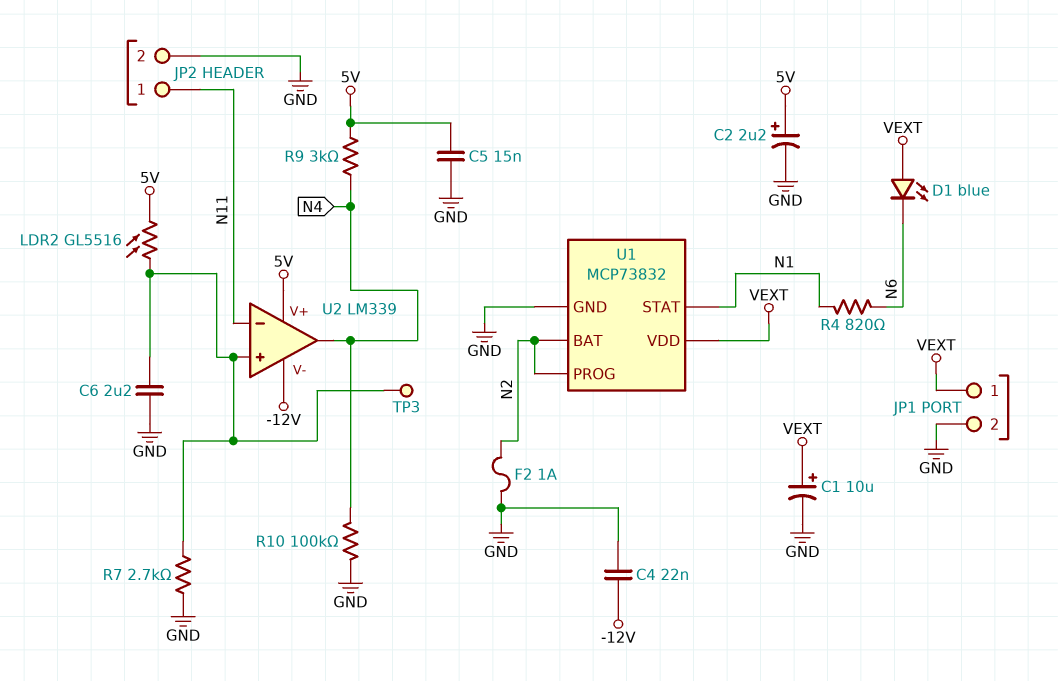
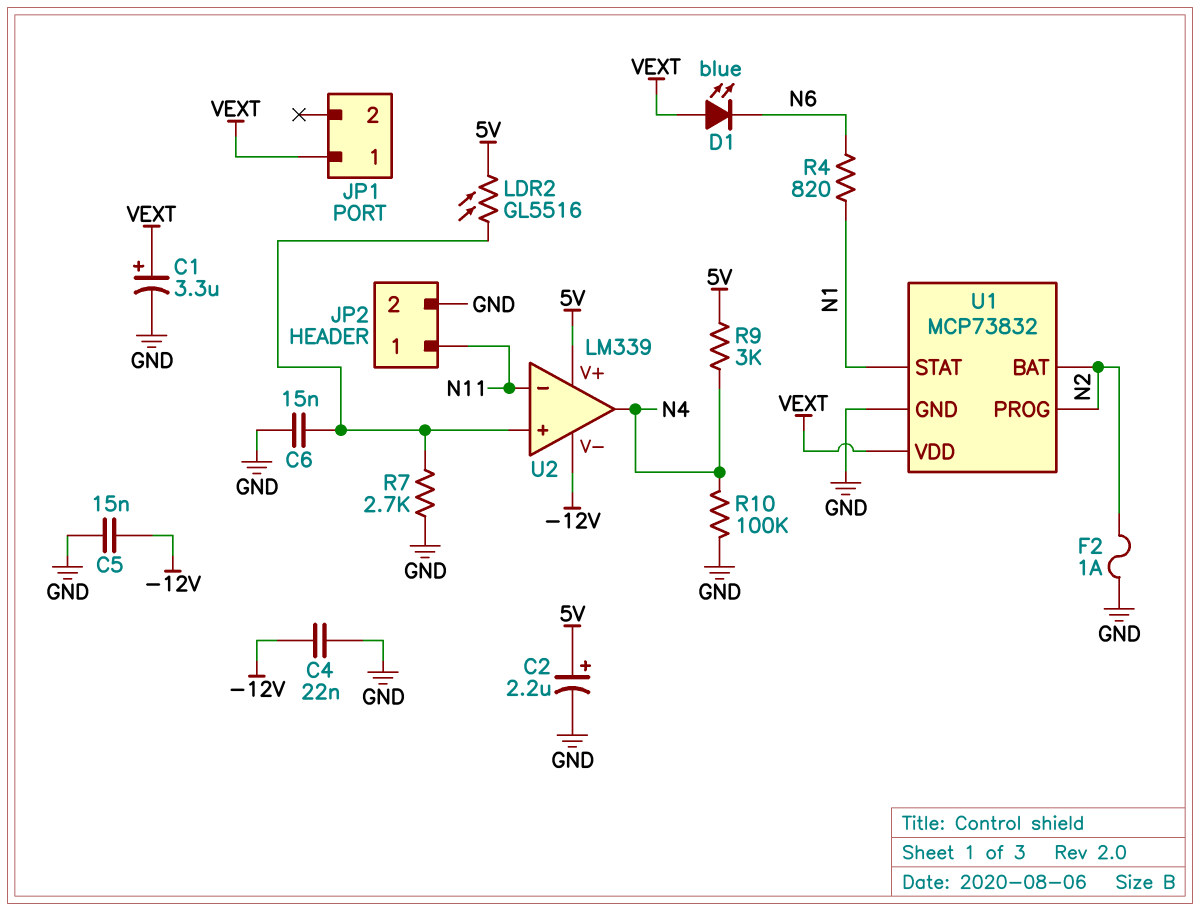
C1: 10uF (plus VEXT, minus GND) -> 3.3uF (plus VEXT, minus GND)
C5: 15nF (5V, GND) -> 15nF (-12V, GND)
C6: 2.2uF (GND, U2/in+) -> 15nF (GND, U2/in+)
JP1 pin 2: GND -> none
TP3: test point (U2/in+) -> none

